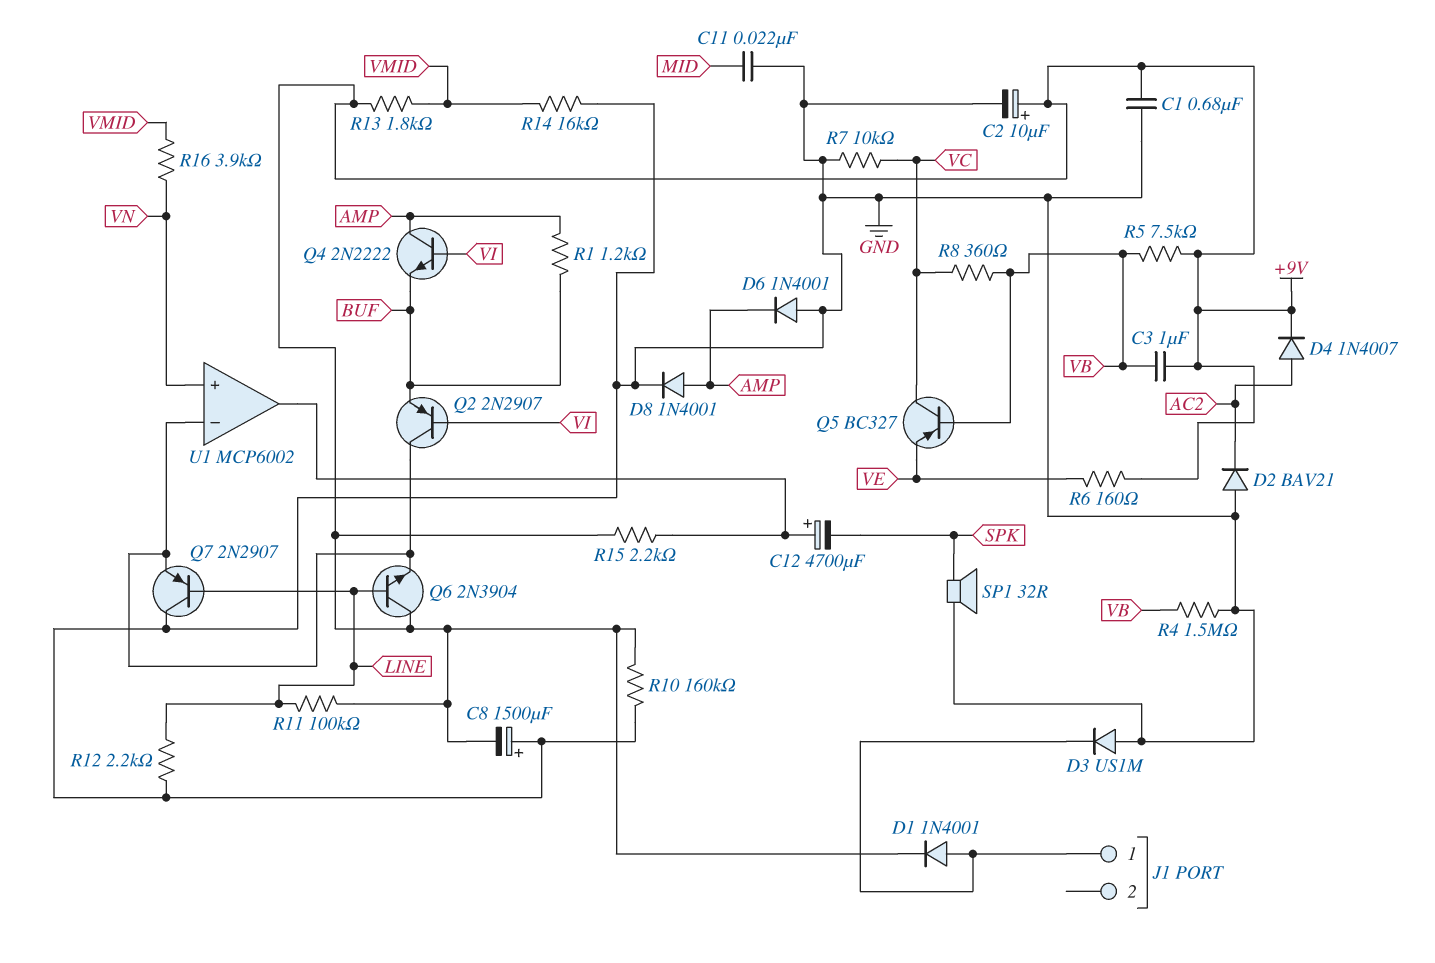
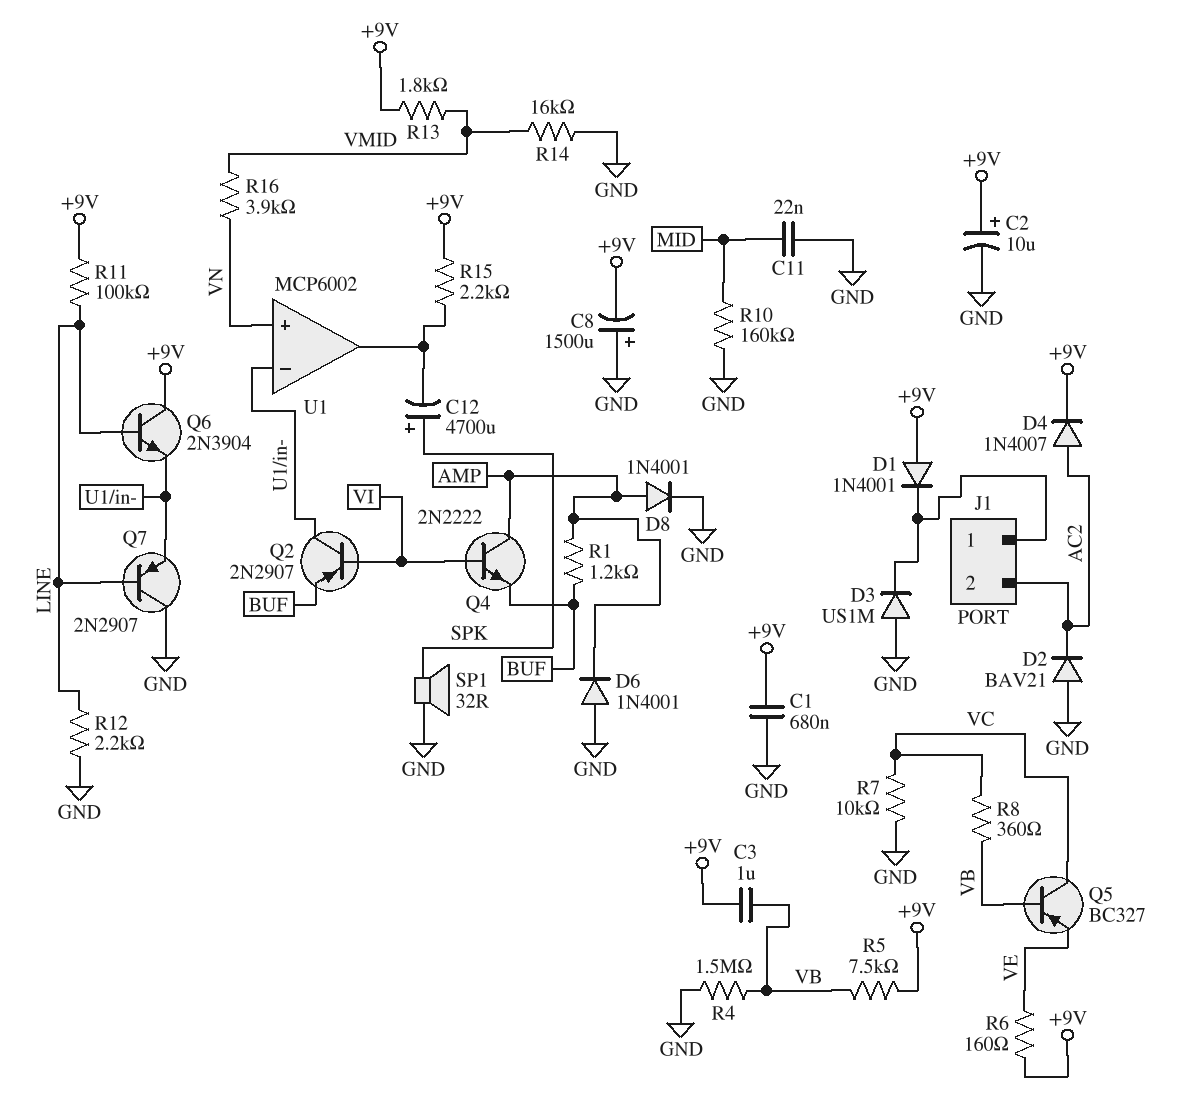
C12: 4700uF (plus U1/out, minus SPK) -> 4700uF (plus SPK, minus U1/out)
D1: diode 1N4001 (A J1/1, K +9V) -> diode 1N4001 (A +9V, K J1/1)
J1 pin 2: none -> AC2
R10: 160k (+9V, GND) -> 160k (GND, MID)

